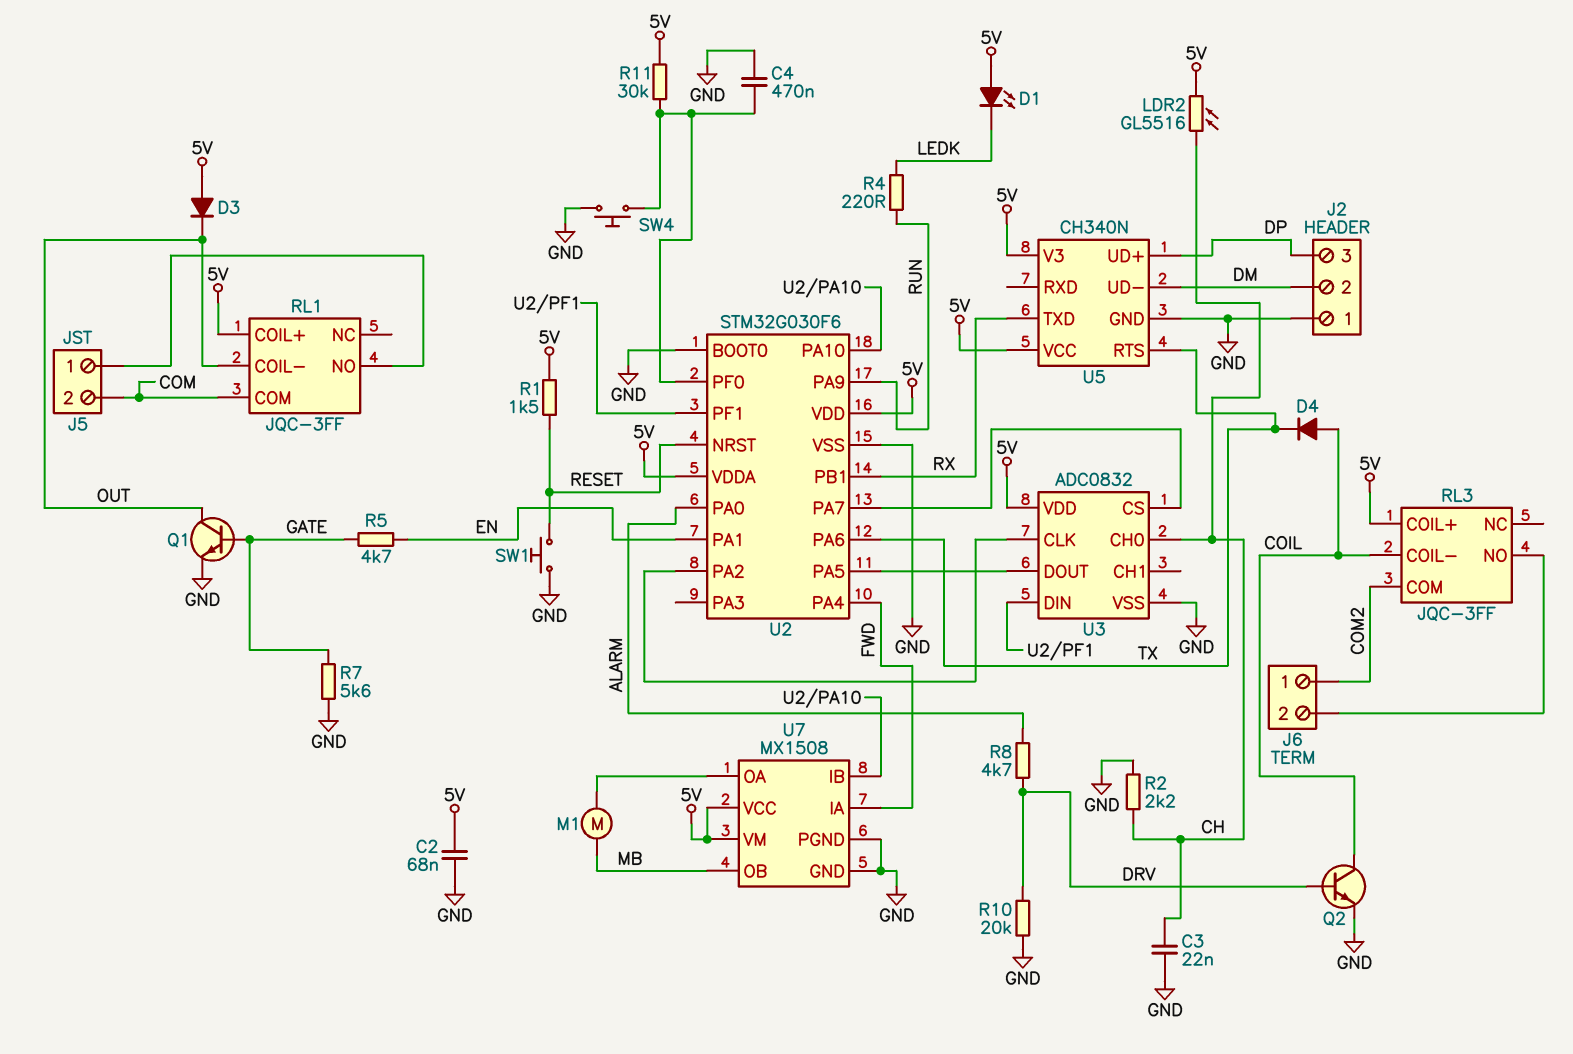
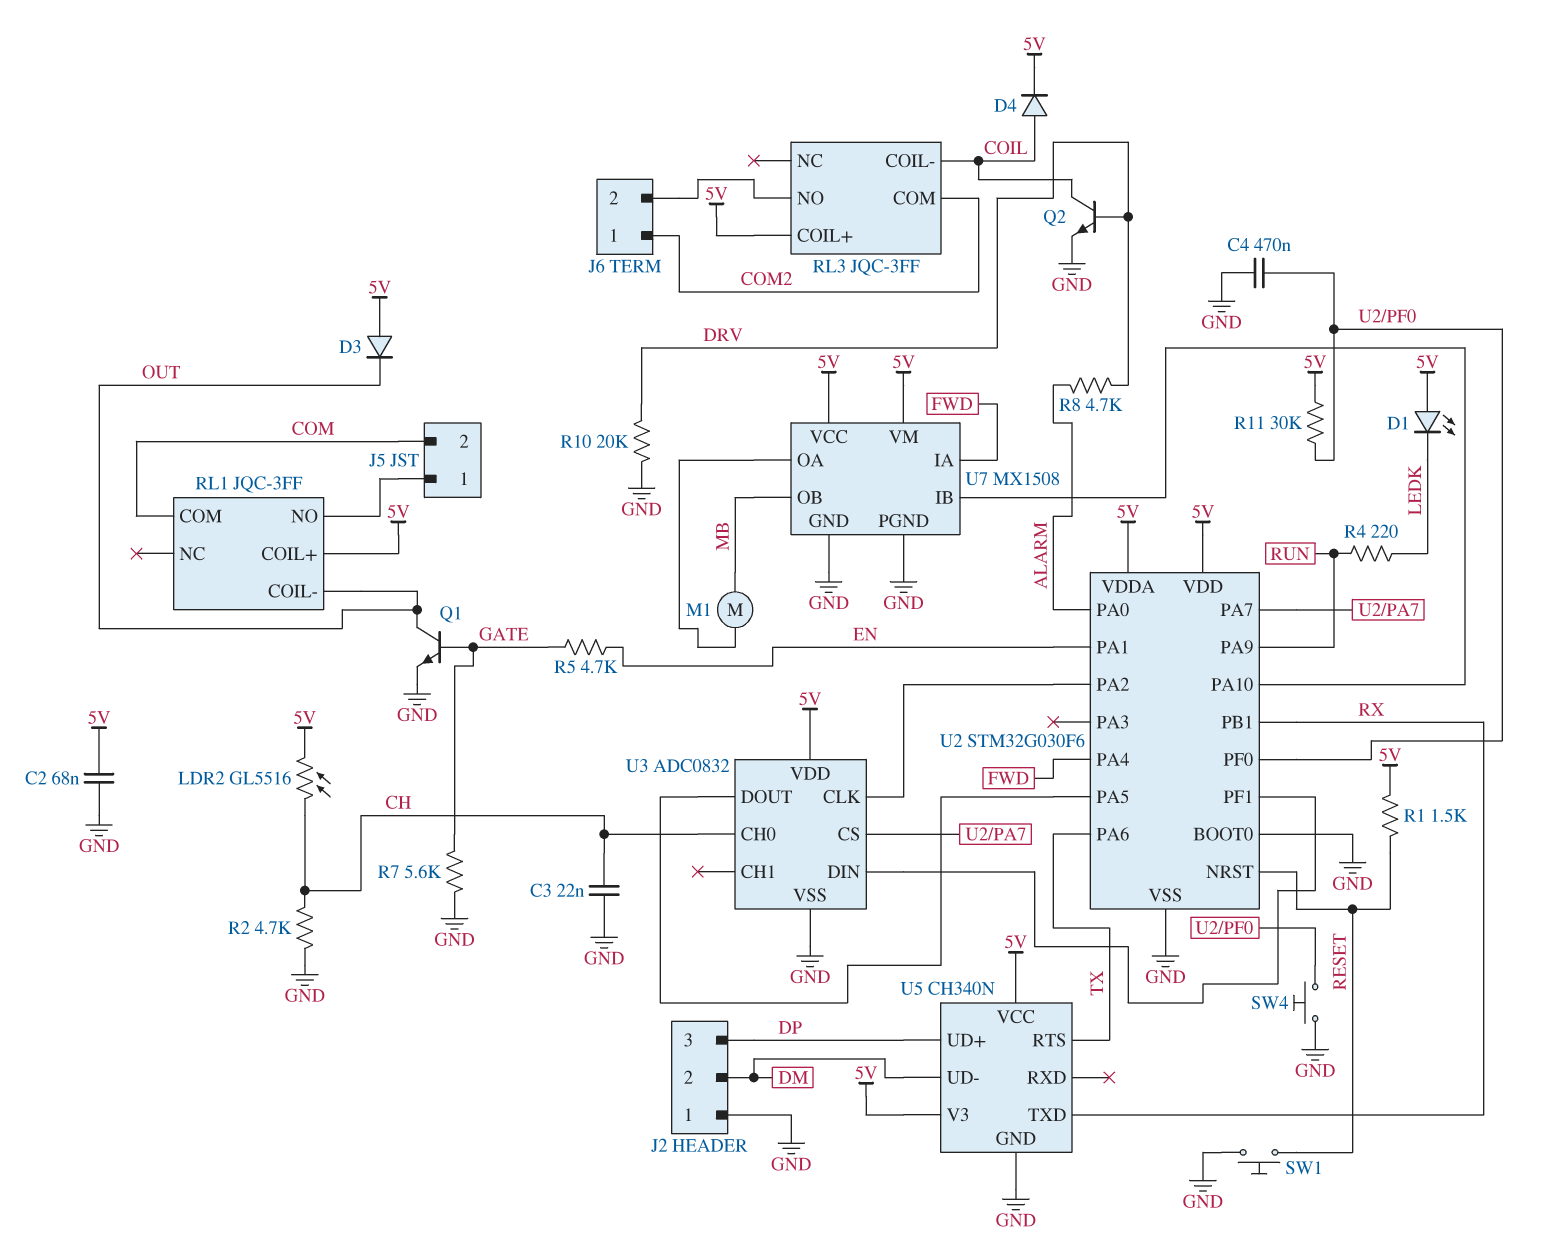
D4: diode (A COIL, K TX) -> diode (A COIL, K 5V)
R2: 2.2k (CH, GND) -> 4.7k (CH, GND)

